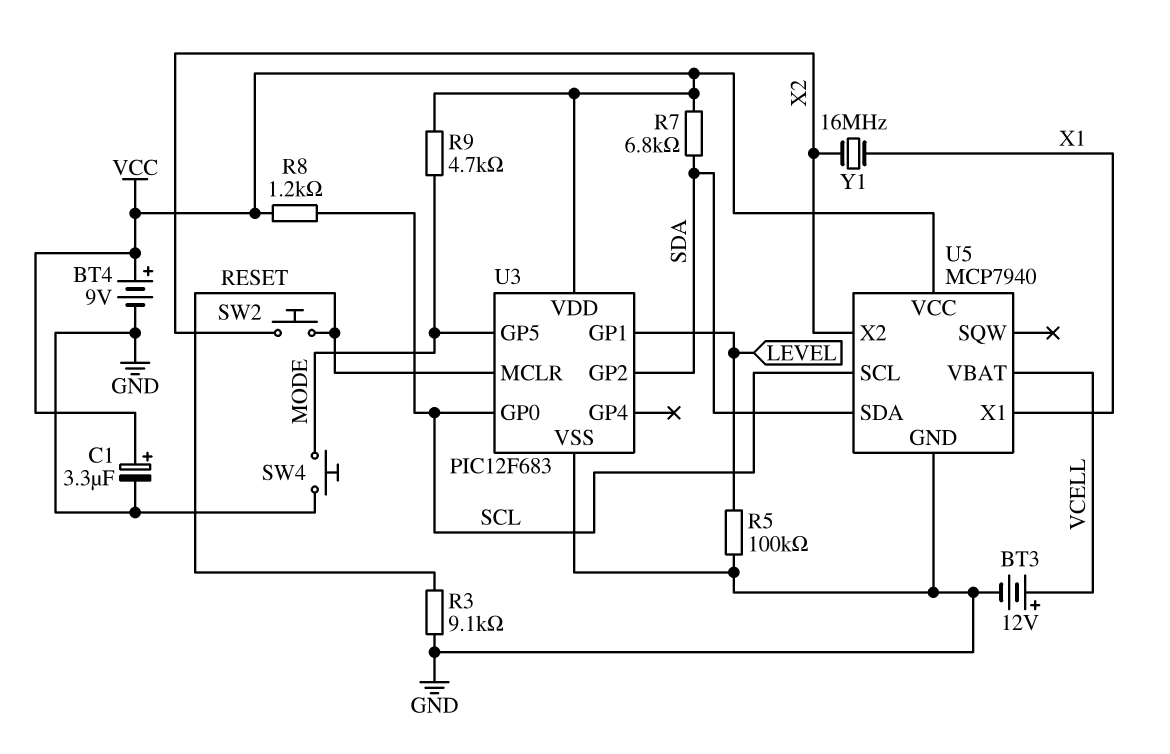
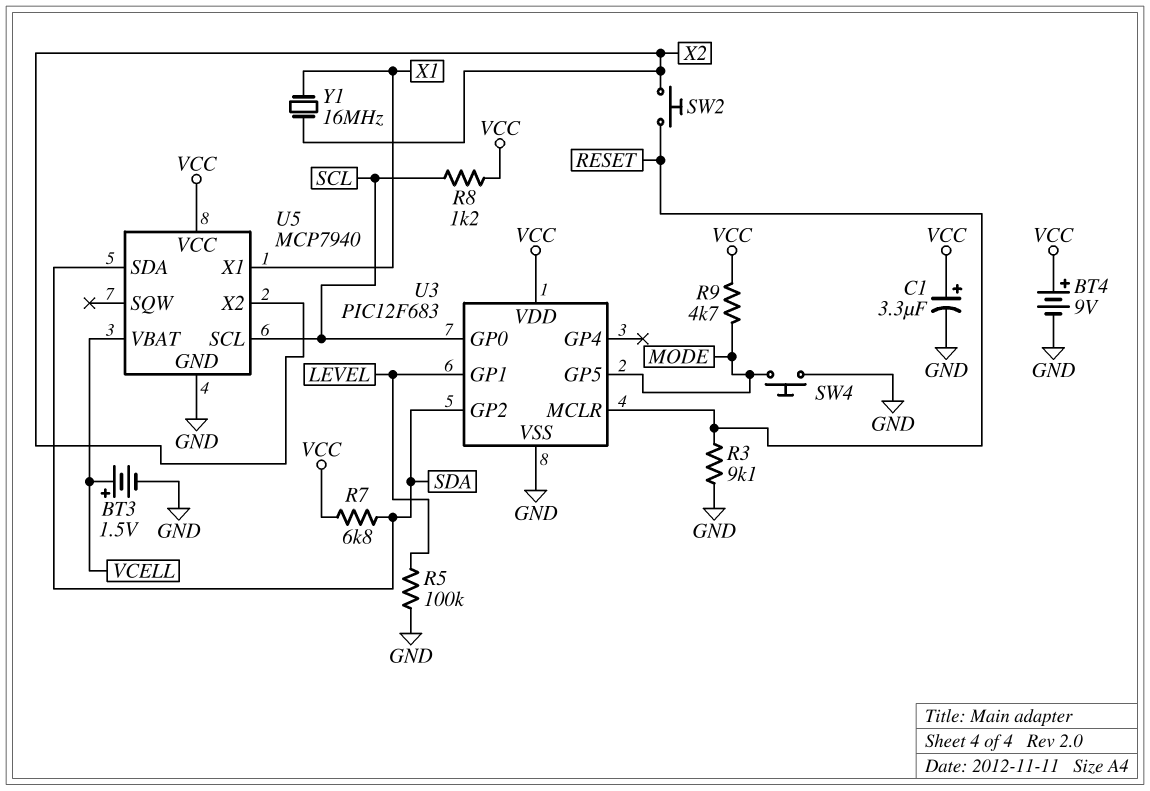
BT3: 12V (plus VCELL, minus GND) -> 1.5V (plus VCELL, minus GND)

